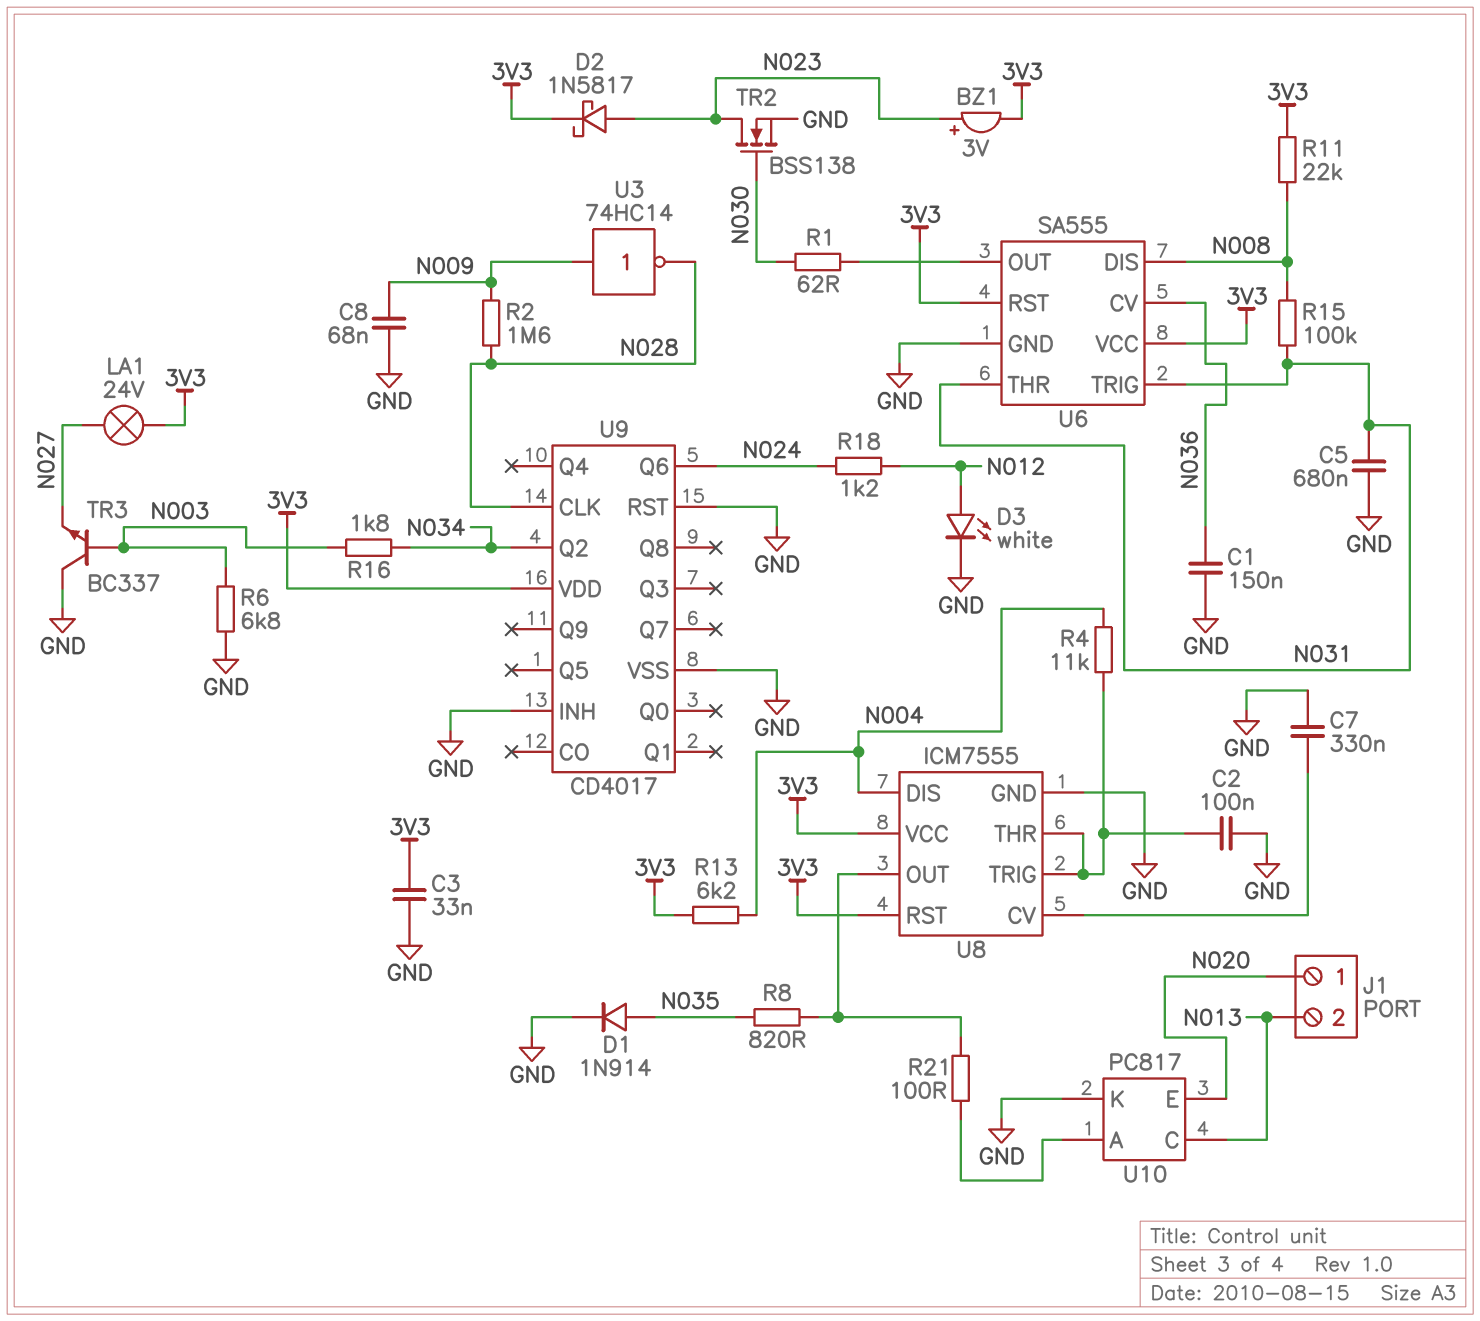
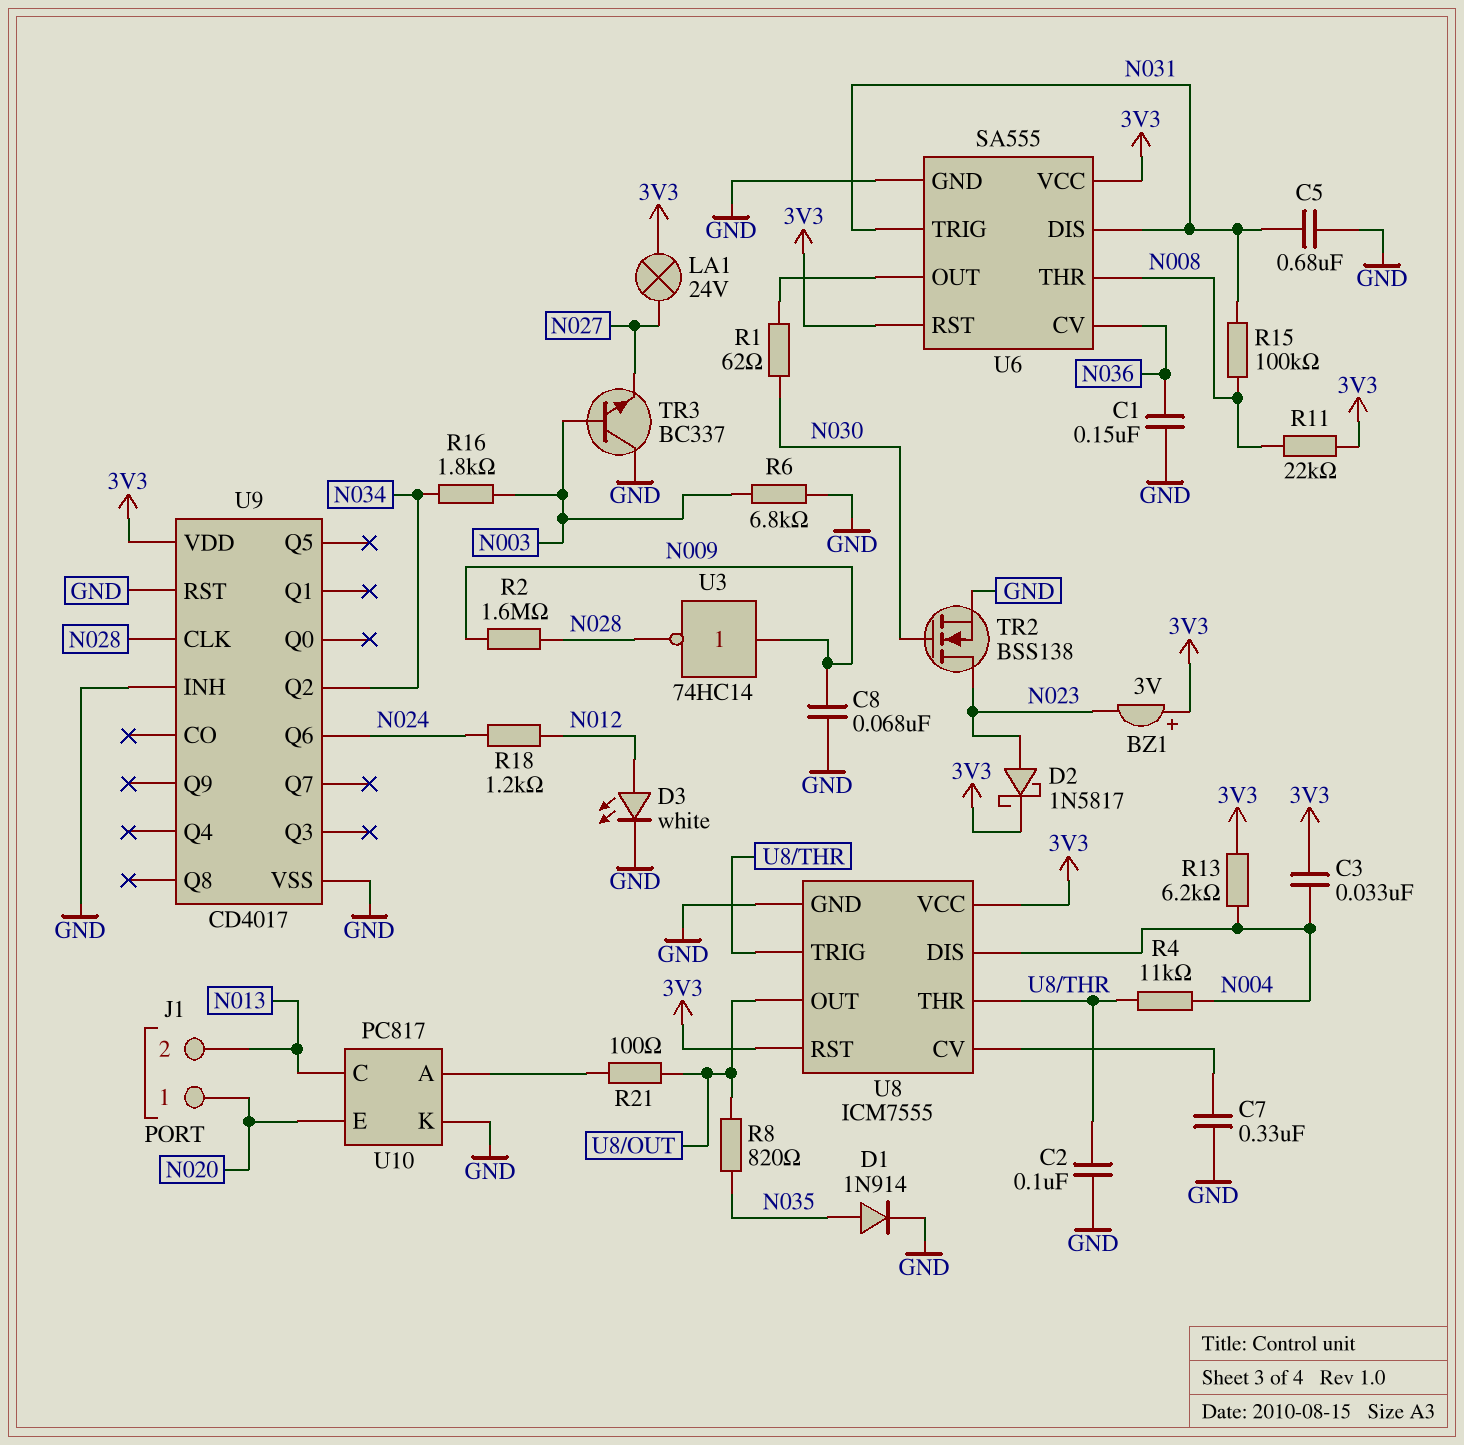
BZ1: buzzer 3V (plus N023, minus 3V3) -> buzzer 3V (plus 3V3, minus N023)
C3: 33nF (3V3, GND) -> 33nF (3V3, N004)
U6 pin DIS: N008 -> N031
U6 pin THR: N031 -> N008

